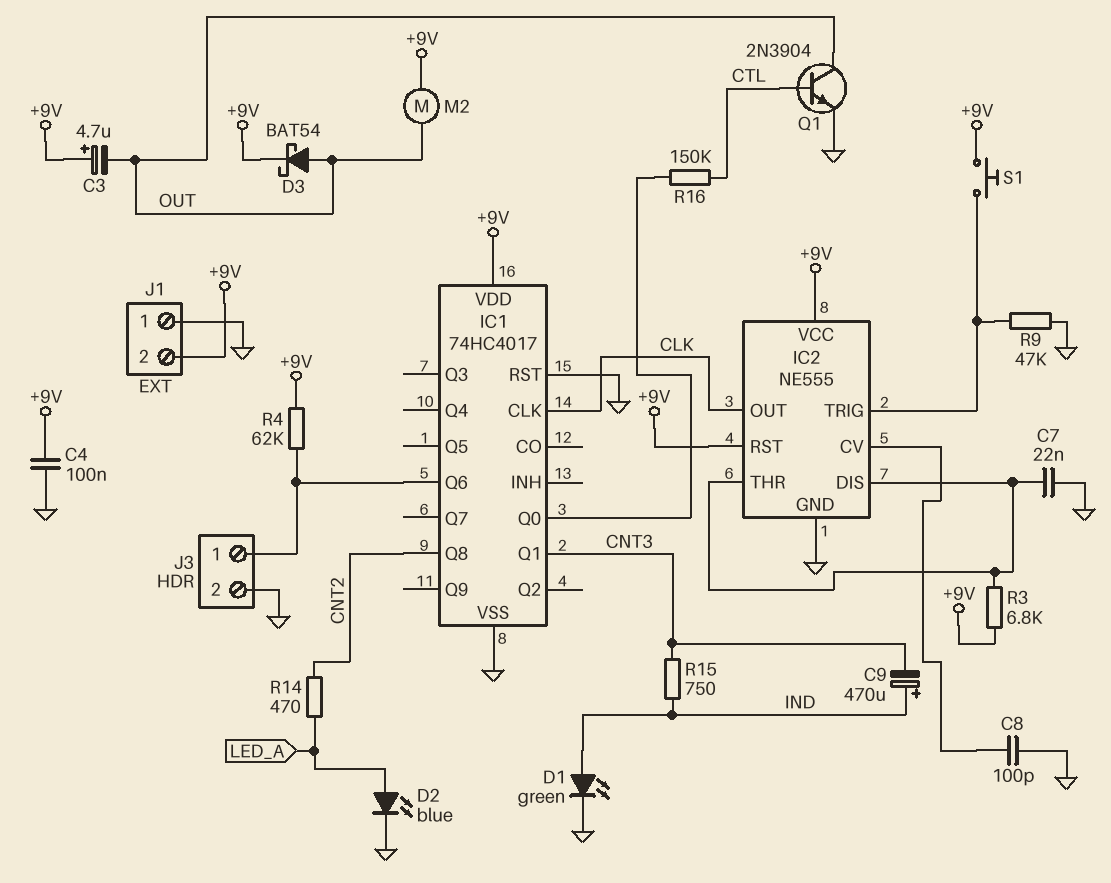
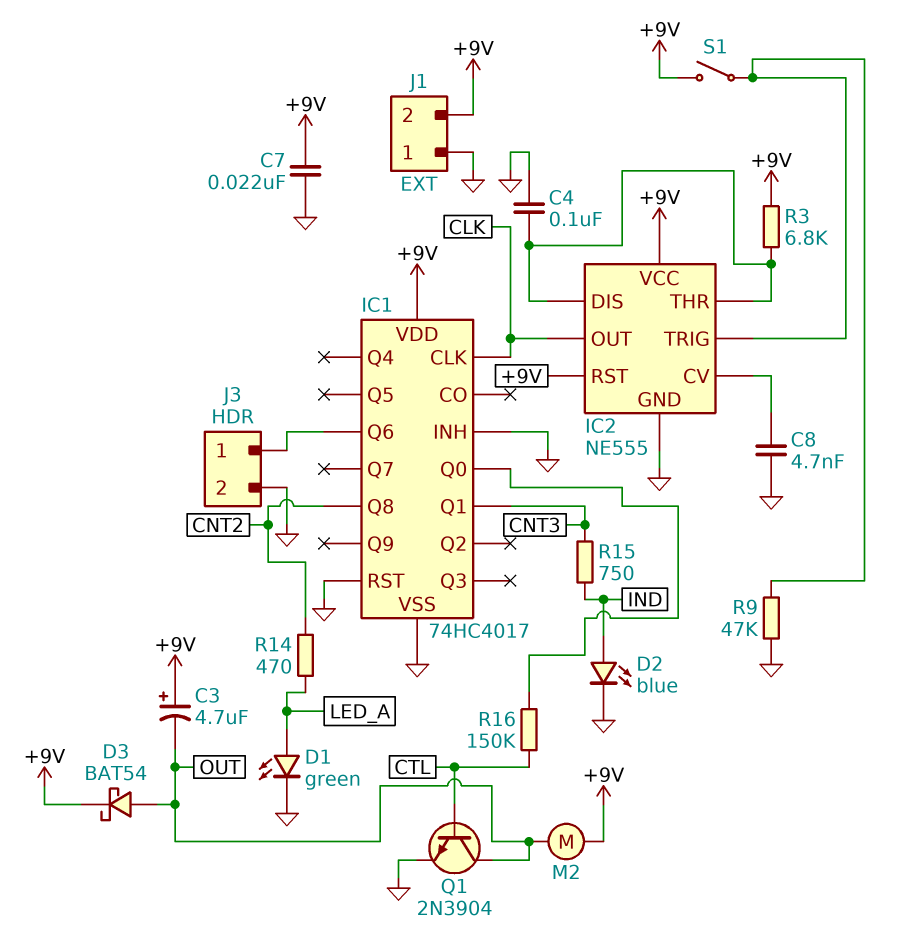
C4: 100nF (+9V, GND) -> 100nF (GND, IC2/DIS)
C7: 22nF (GND, IC2/DIS) -> 22nF (+9V, GND)
C8: 100pF (GND, IC2/CV) -> 4.7nF (GND, IC2/CV)
C9: 470uF (plus IND, minus CNT3) -> none
D1: LED green (A IND, K GND) -> LED green (A LED_A, K GND)
D2: LED blue (A LED_A, K GND) -> LED blue (A IND, K GND)
IC1 pin INH: none -> GND
R4: 62k (+9V, IC1/Q6) -> none
S1: button (+9V, IC2/TRIG) -> switch (+9V, IC2/TRIG)

